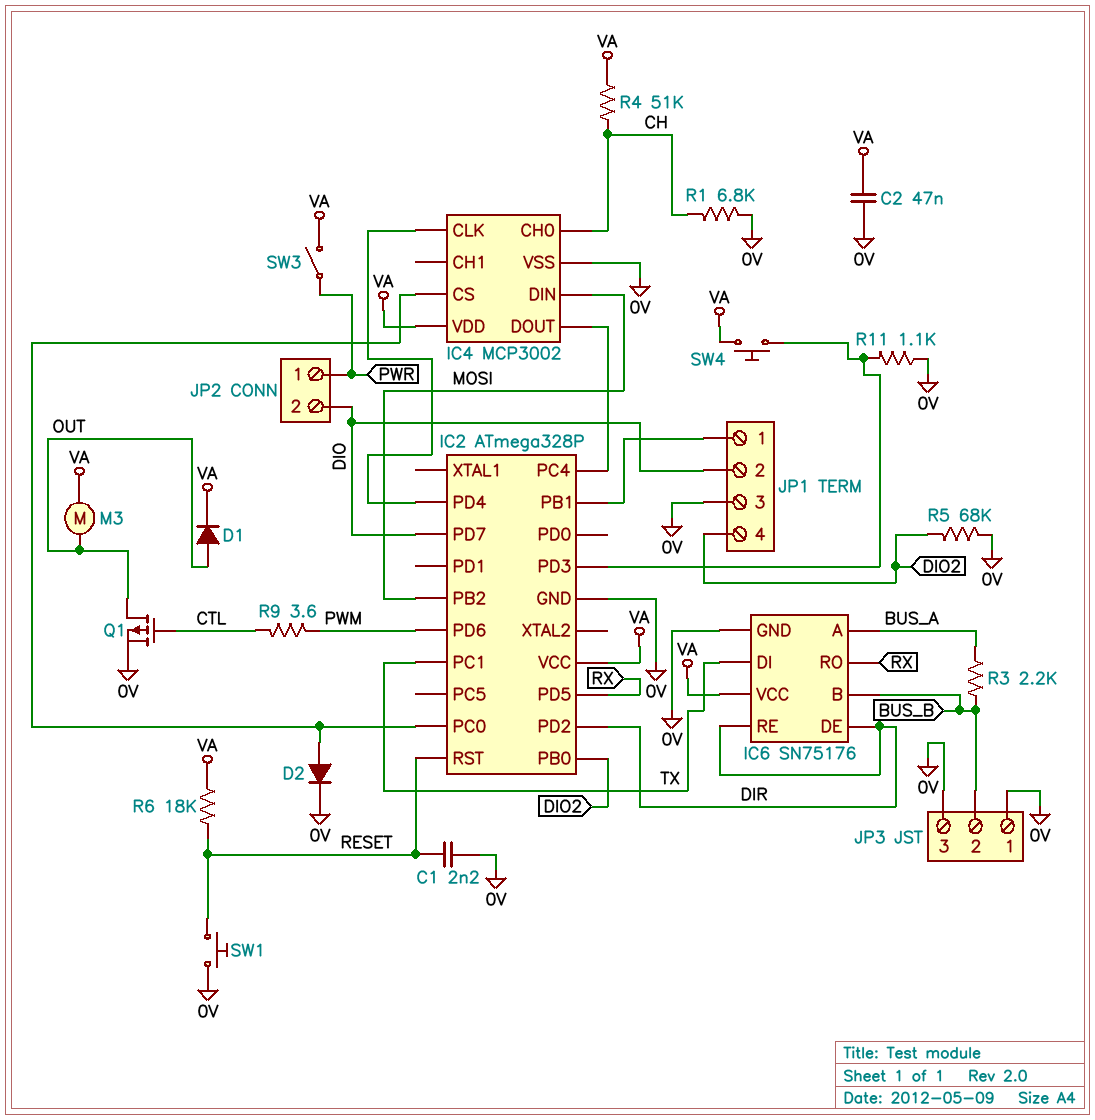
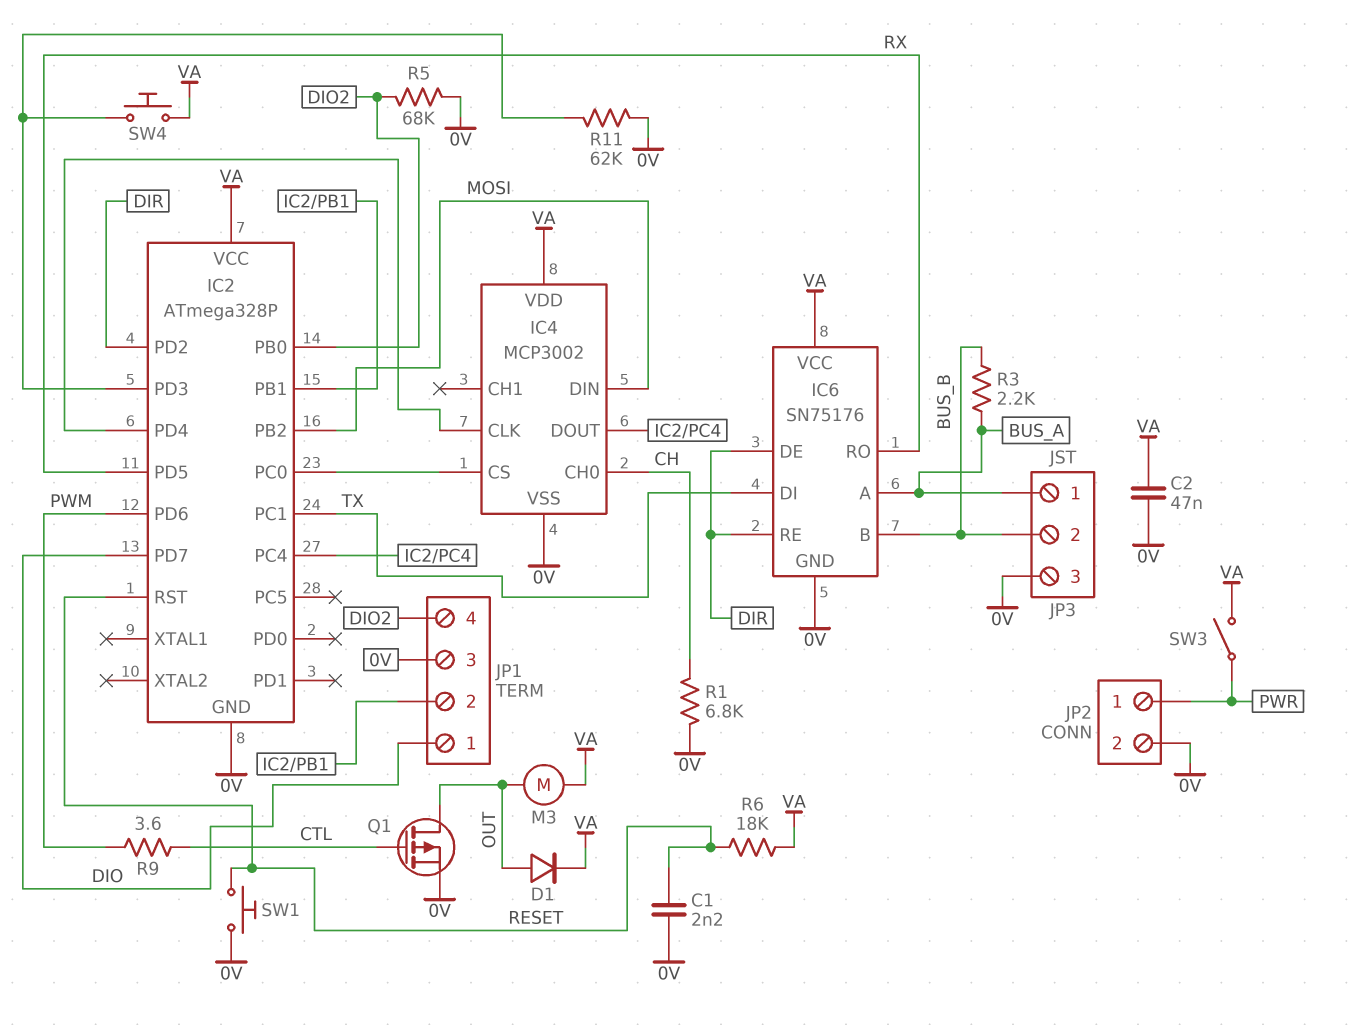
D2: diode (A IC2/PC0, K 0V) -> none
JP1 pin 1: IC2/PB1 -> DIO
JP1 pin 2: DIO -> IC2/PB1
JP2 pin 2: DIO -> 0V
JP3 pin 1: 0V -> BUS_A
R4: 51k (CH, VA) -> none
R11: 1.1k (0V, IC2/PD3) -> 62k (0V, IC2/PD3)

